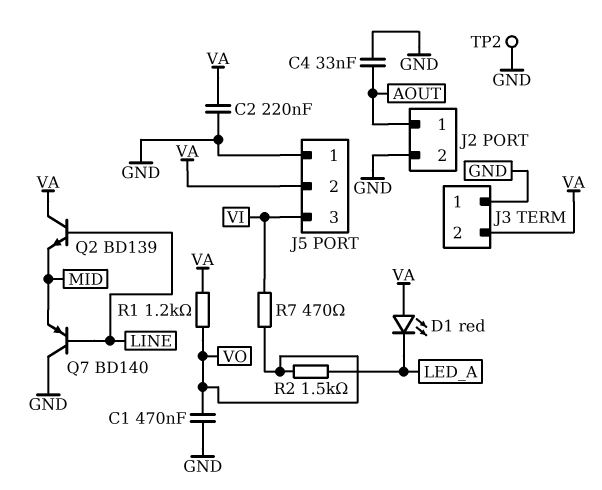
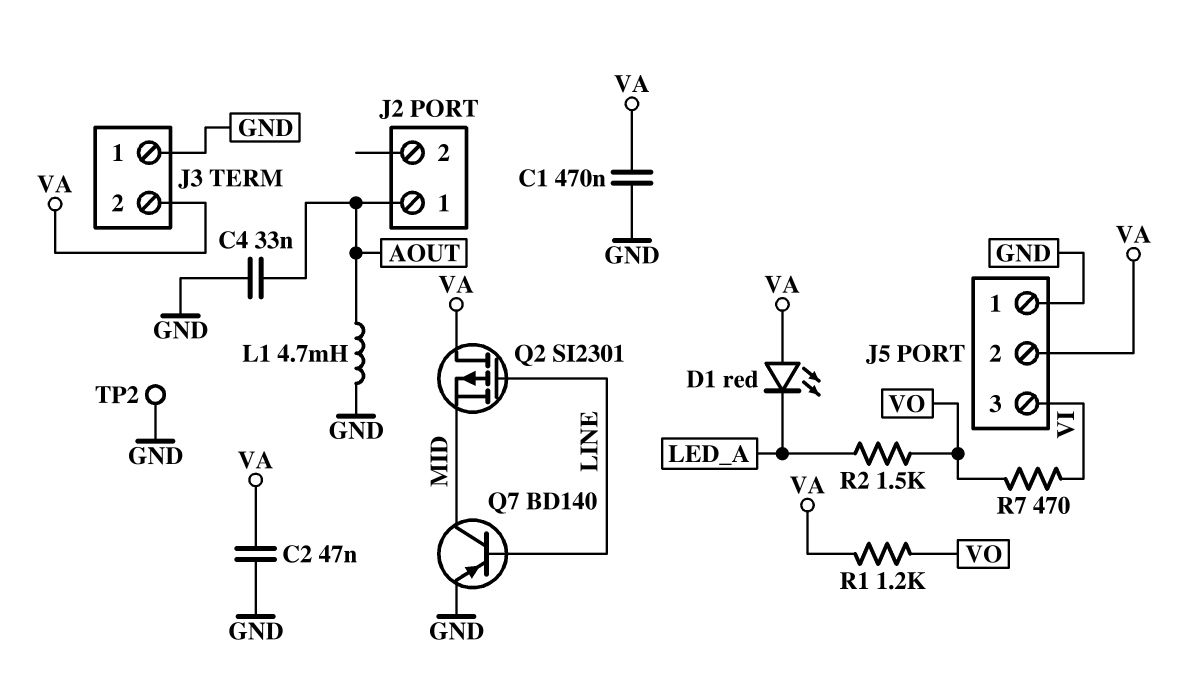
C1: 470nF (GND, VO) -> 470nF (GND, VA)
C2: 220nF (GND, VA) -> 47nF (GND, VA)
J2 pin 2: GND -> none
L1: none -> 4.7mH (AOUT, GND)
Q2: NPN BD139 (B LINE, C VA, E MID) -> PMOS SI2301 (G LINE, D VA, S MID)
Q7: PNP BD140 (B LINE, C GND, E MID) -> PNP BD140 (B LINE, C MID, E GND)

